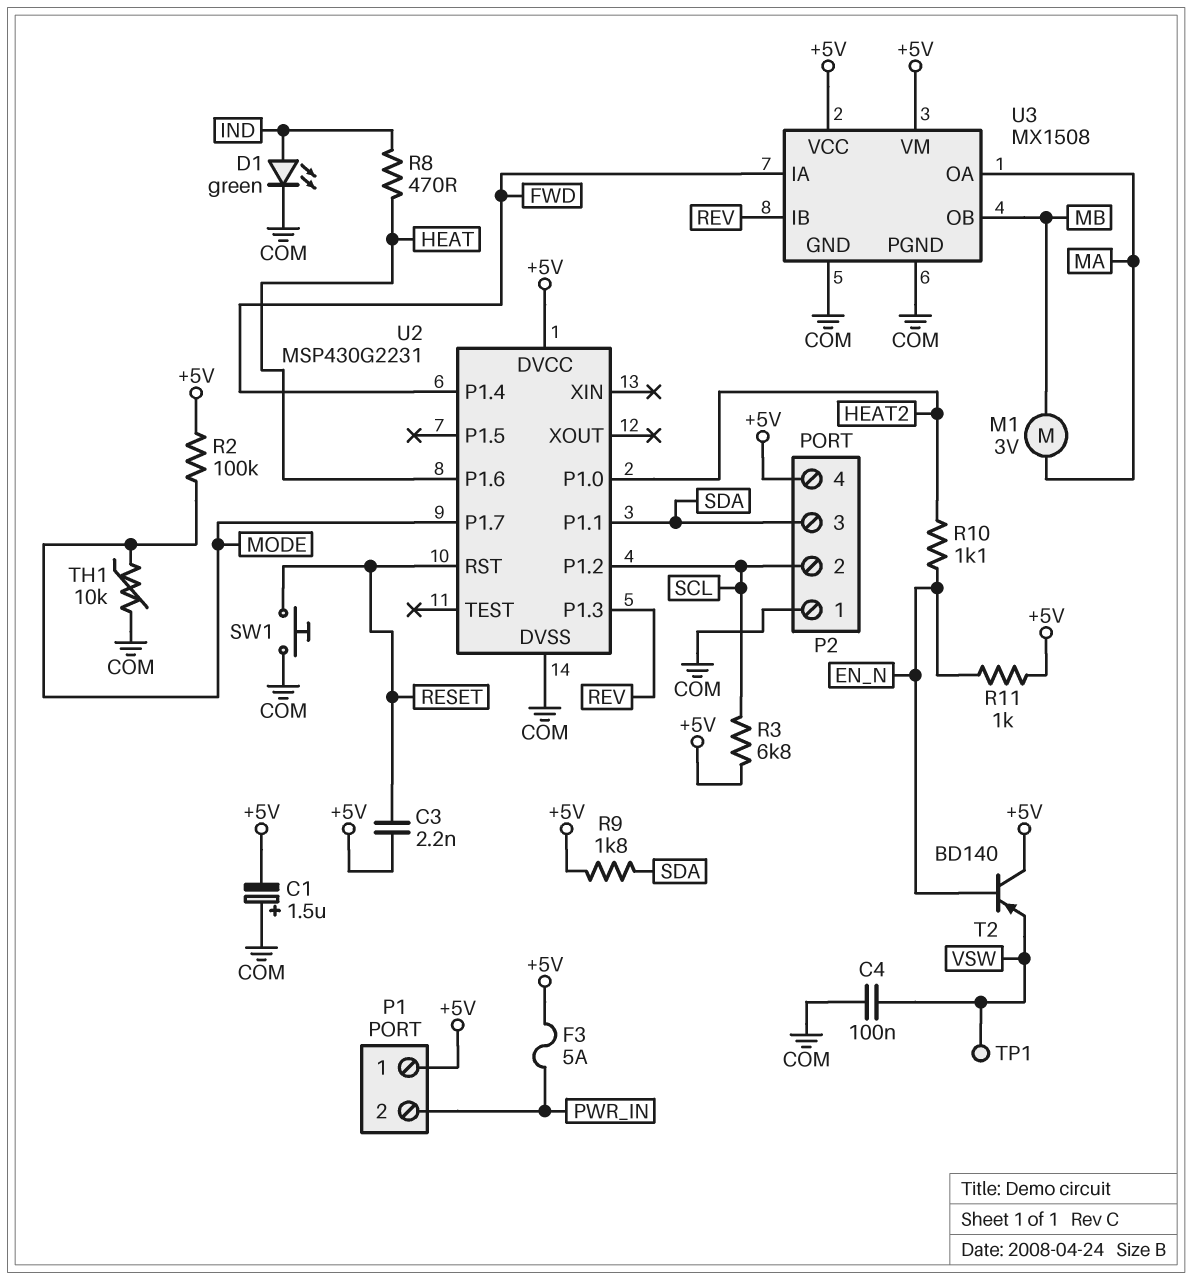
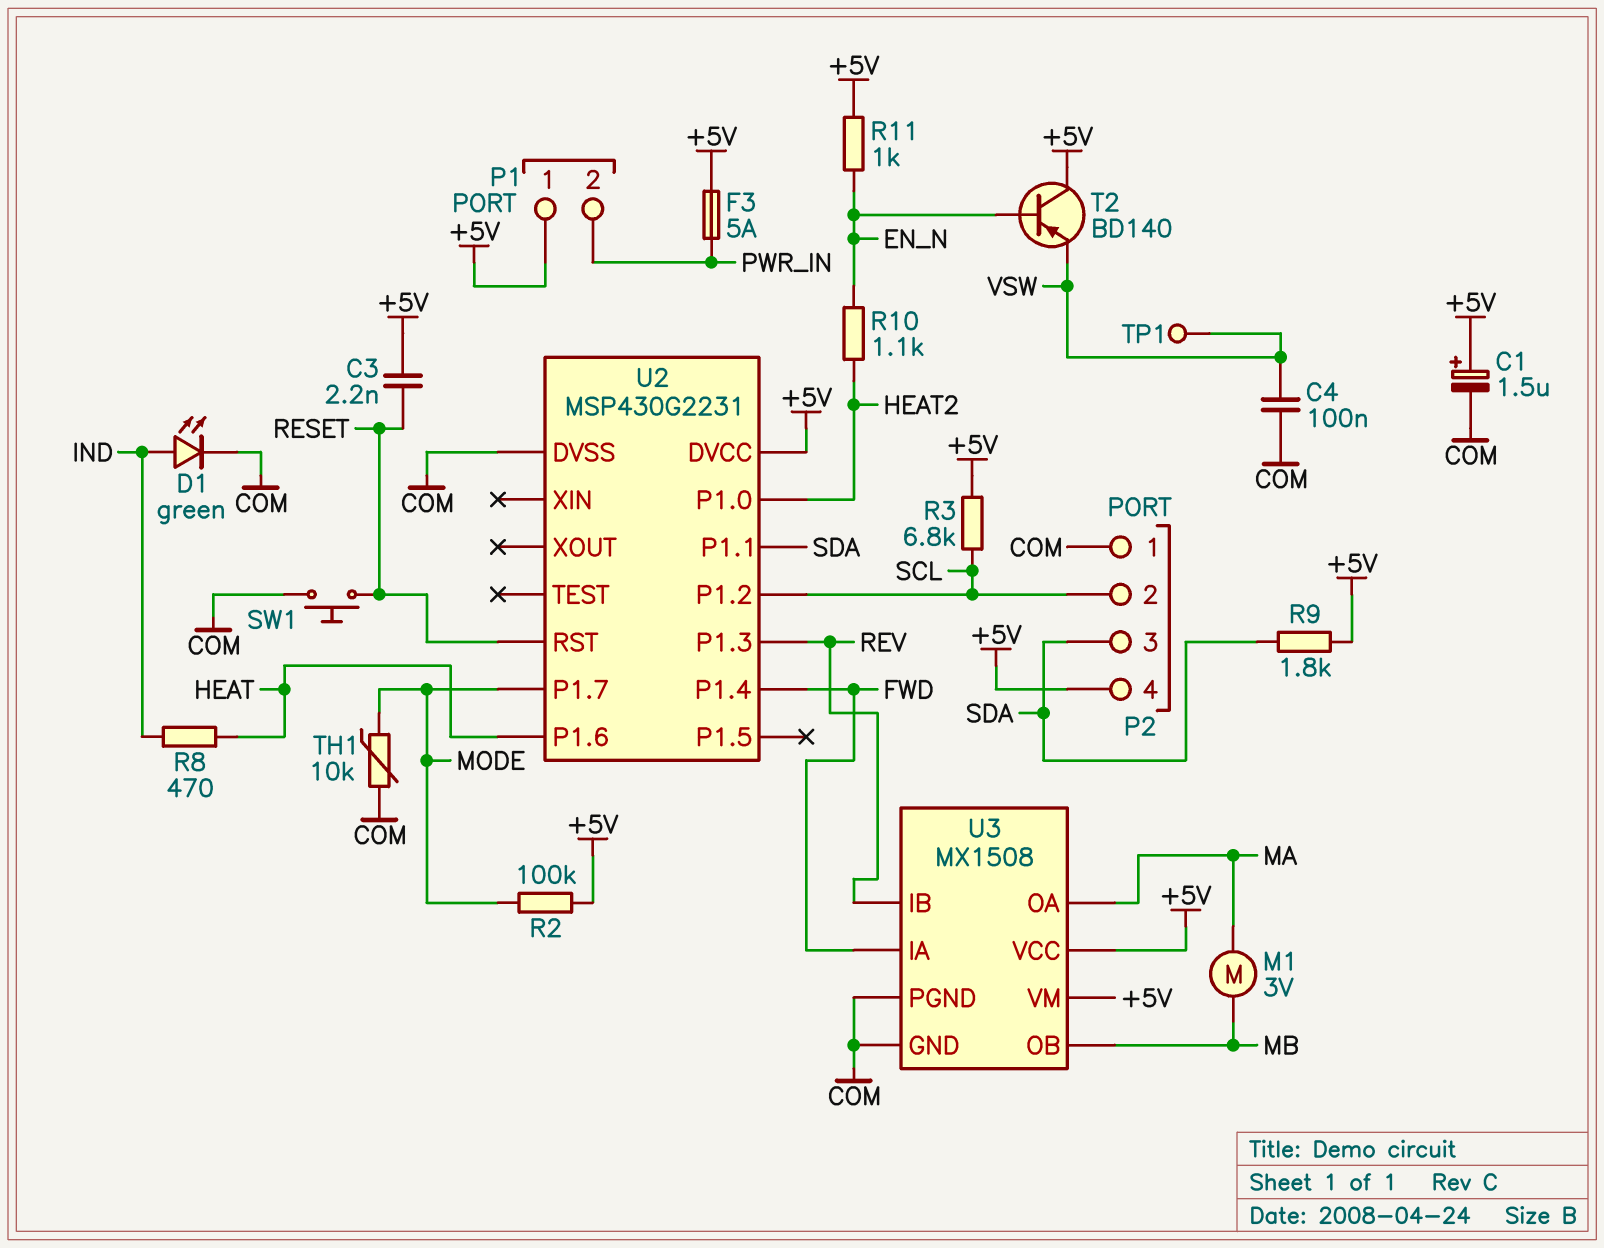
C1: 1.5uF (plus COM, minus +5V) -> 1.5uF (plus +5V, minus COM)

